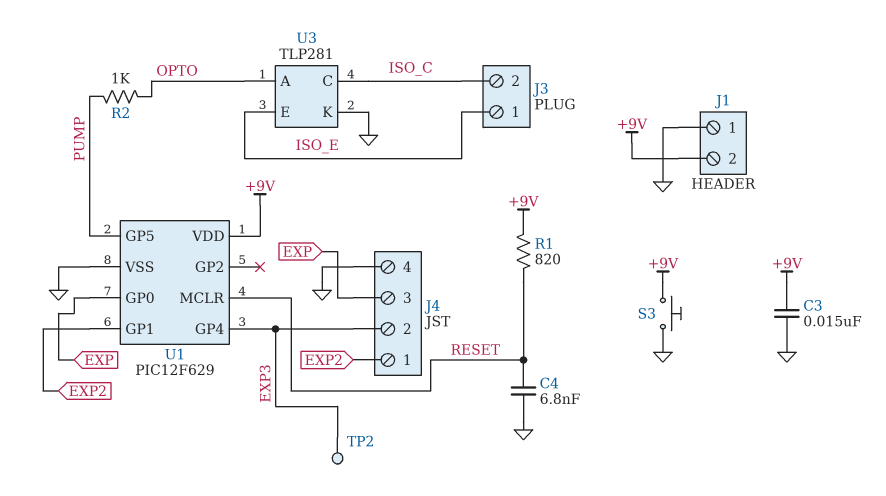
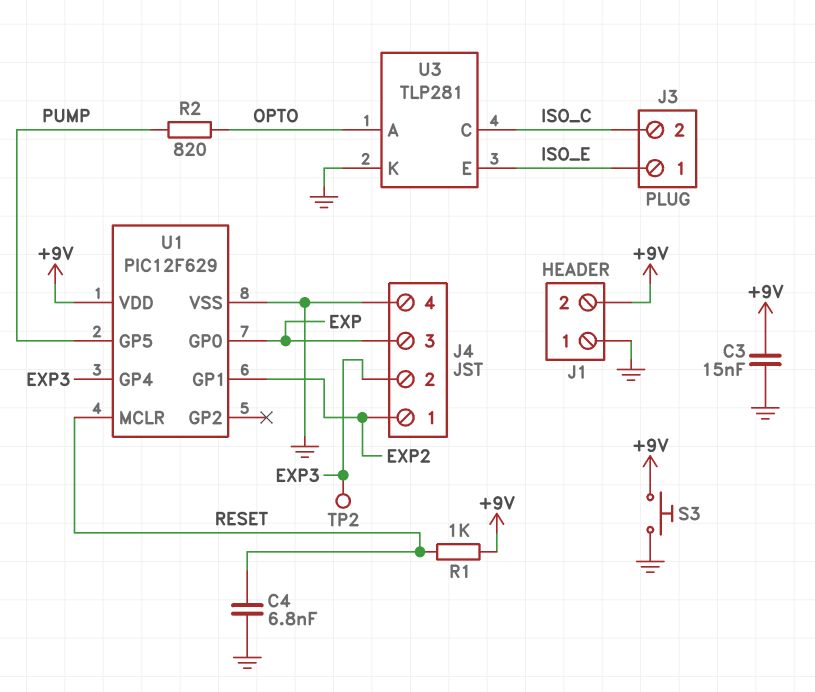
R1: 820 (+9V, RESET) -> 1k (+9V, RESET)
R2: 1k (OPTO, PUMP) -> 820 (OPTO, PUMP)

